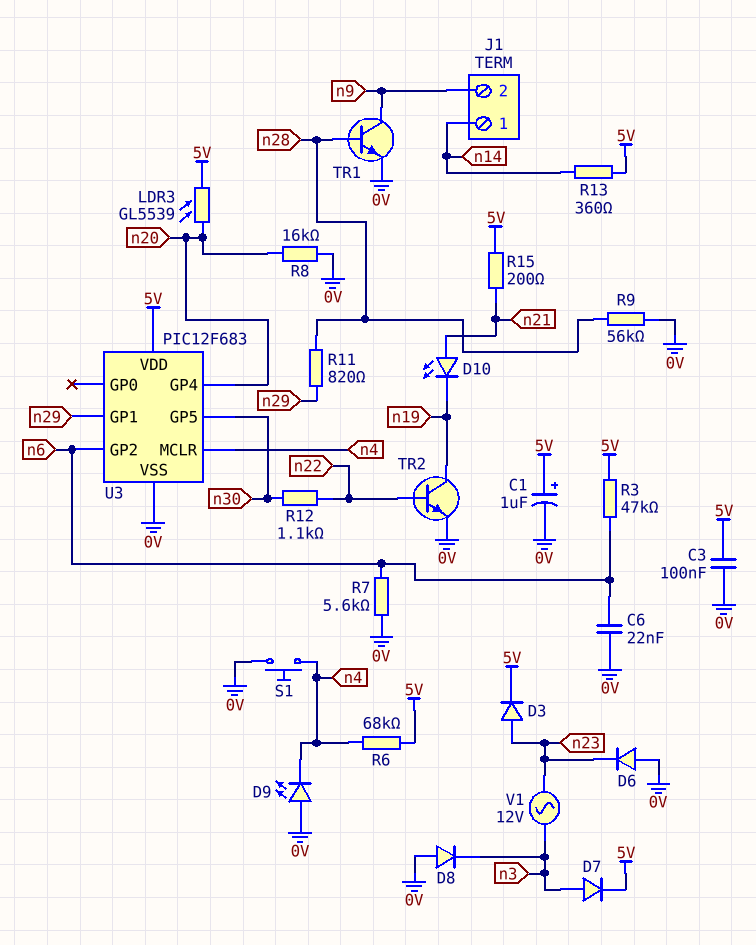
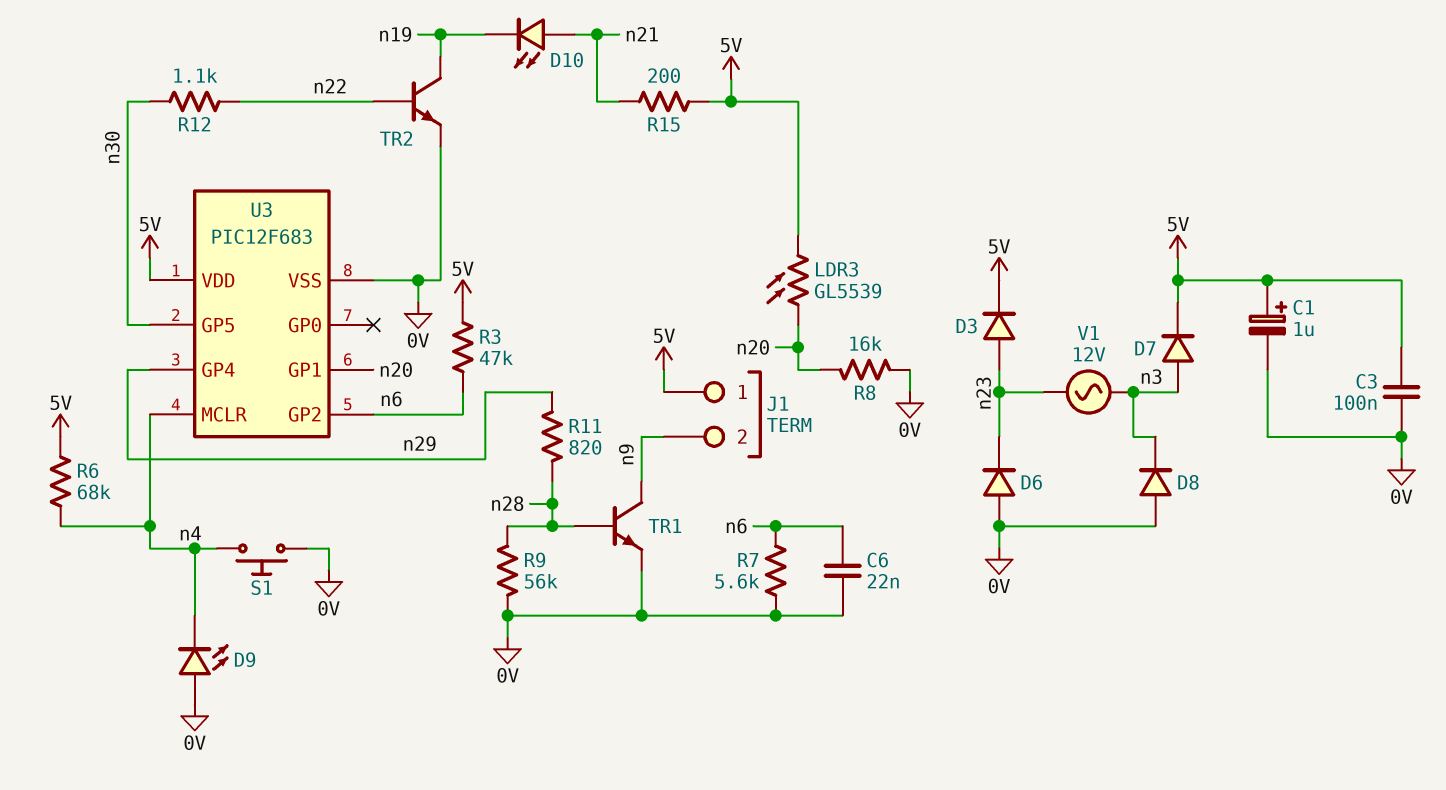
J1 pin 1: n14 -> 5V
R13: 360 (5V, n14) -> none
U3 pin GP1: n29 -> n20
U3 pin GP4: n20 -> n29

